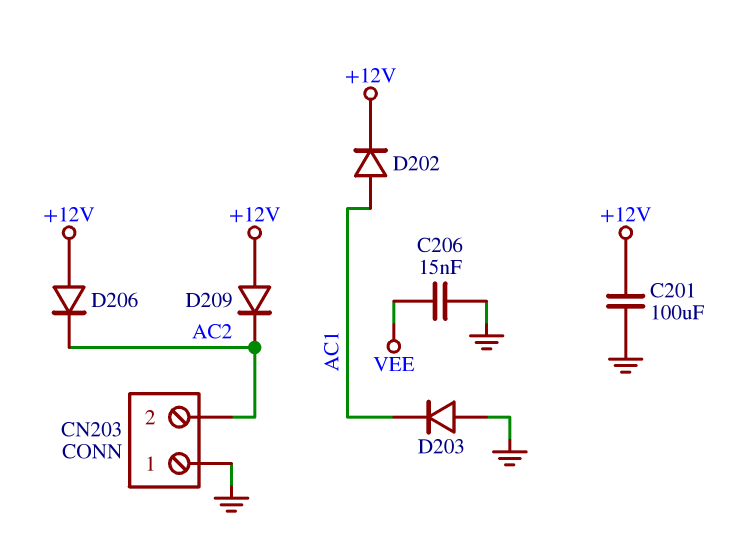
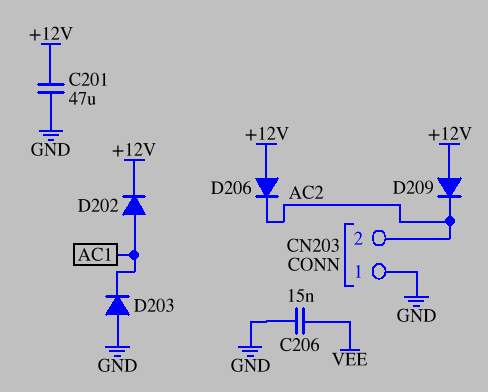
C201: 100uF (+12V, GND) -> 47uF (+12V, GND)

